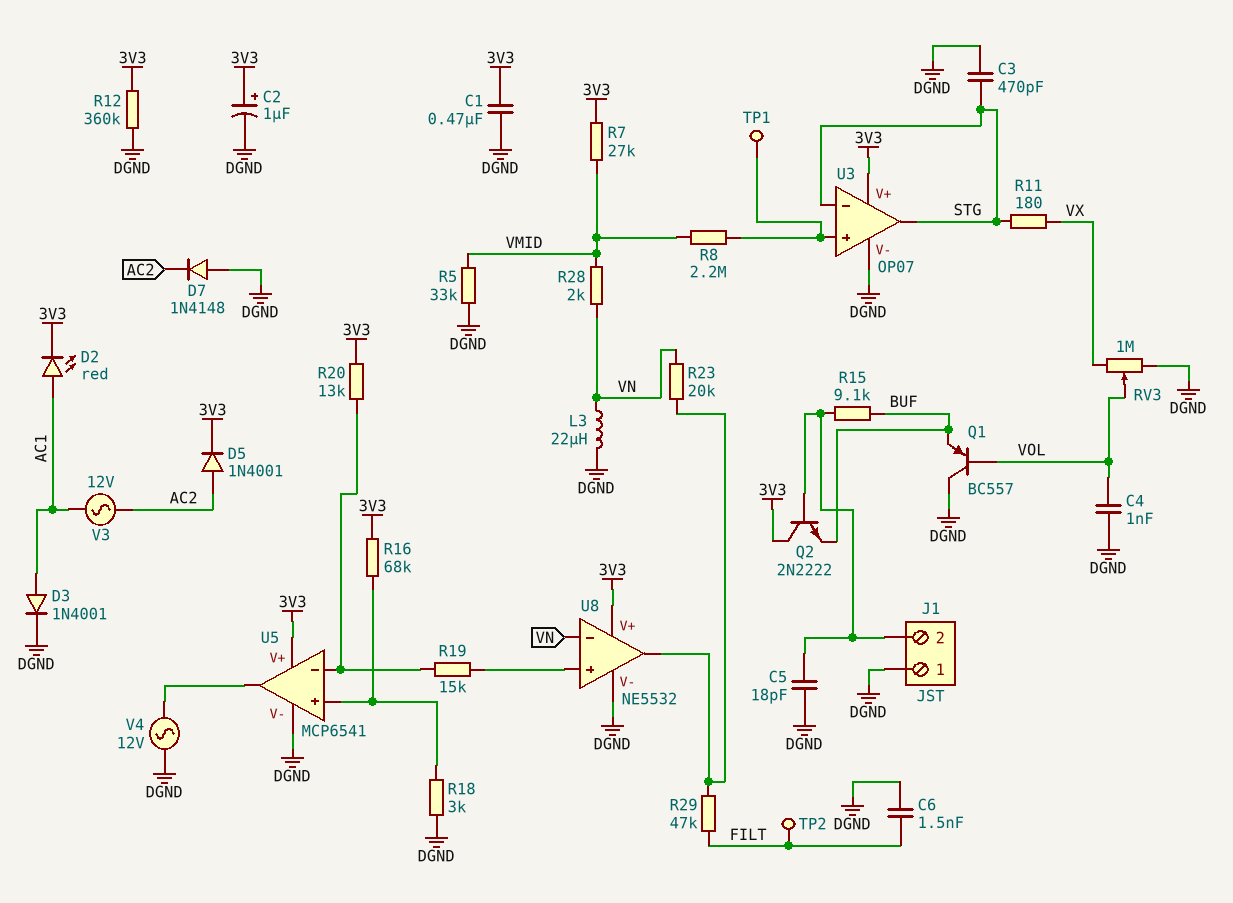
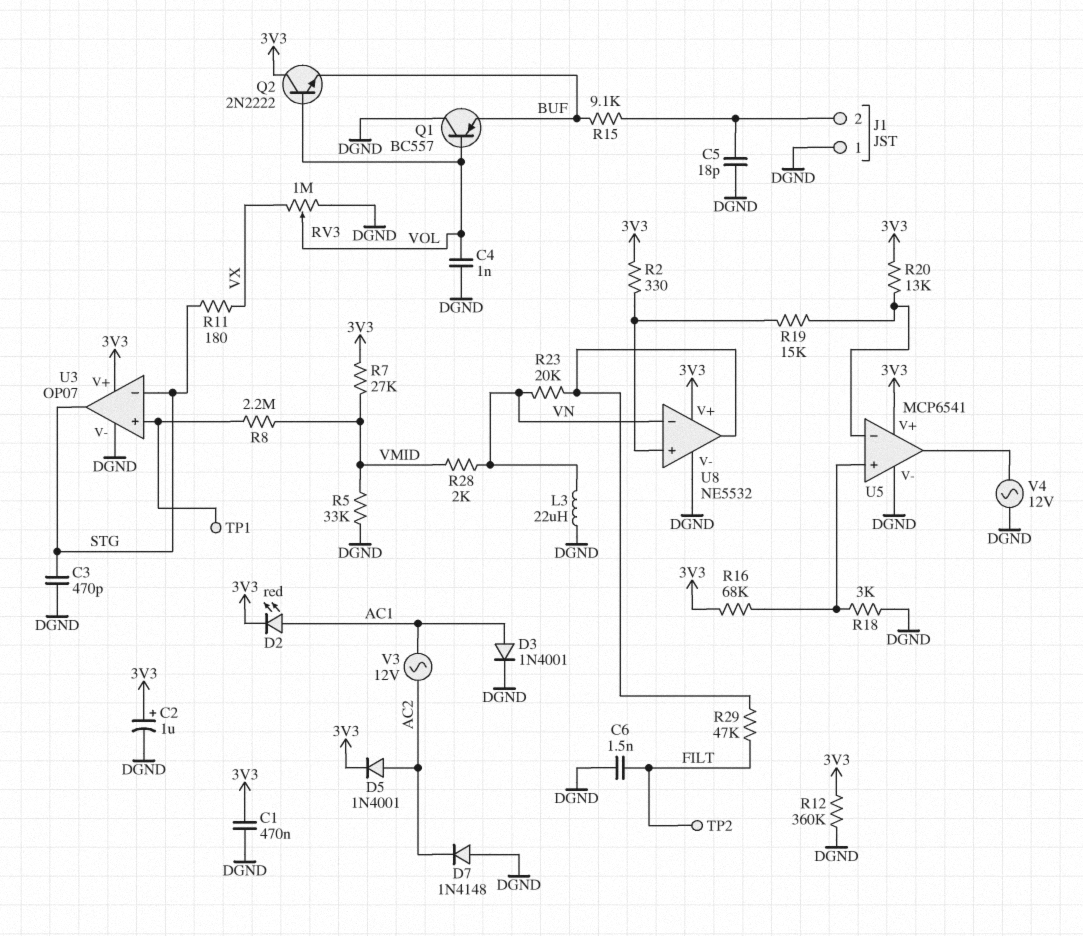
Q2: NPN 2N2222 (B J1/2, C 3V3, E BUF) -> NPN 2N2222 (B VOL, C 3V3, E BUF)
R2: none -> 330 (3V3, U8/in+)

